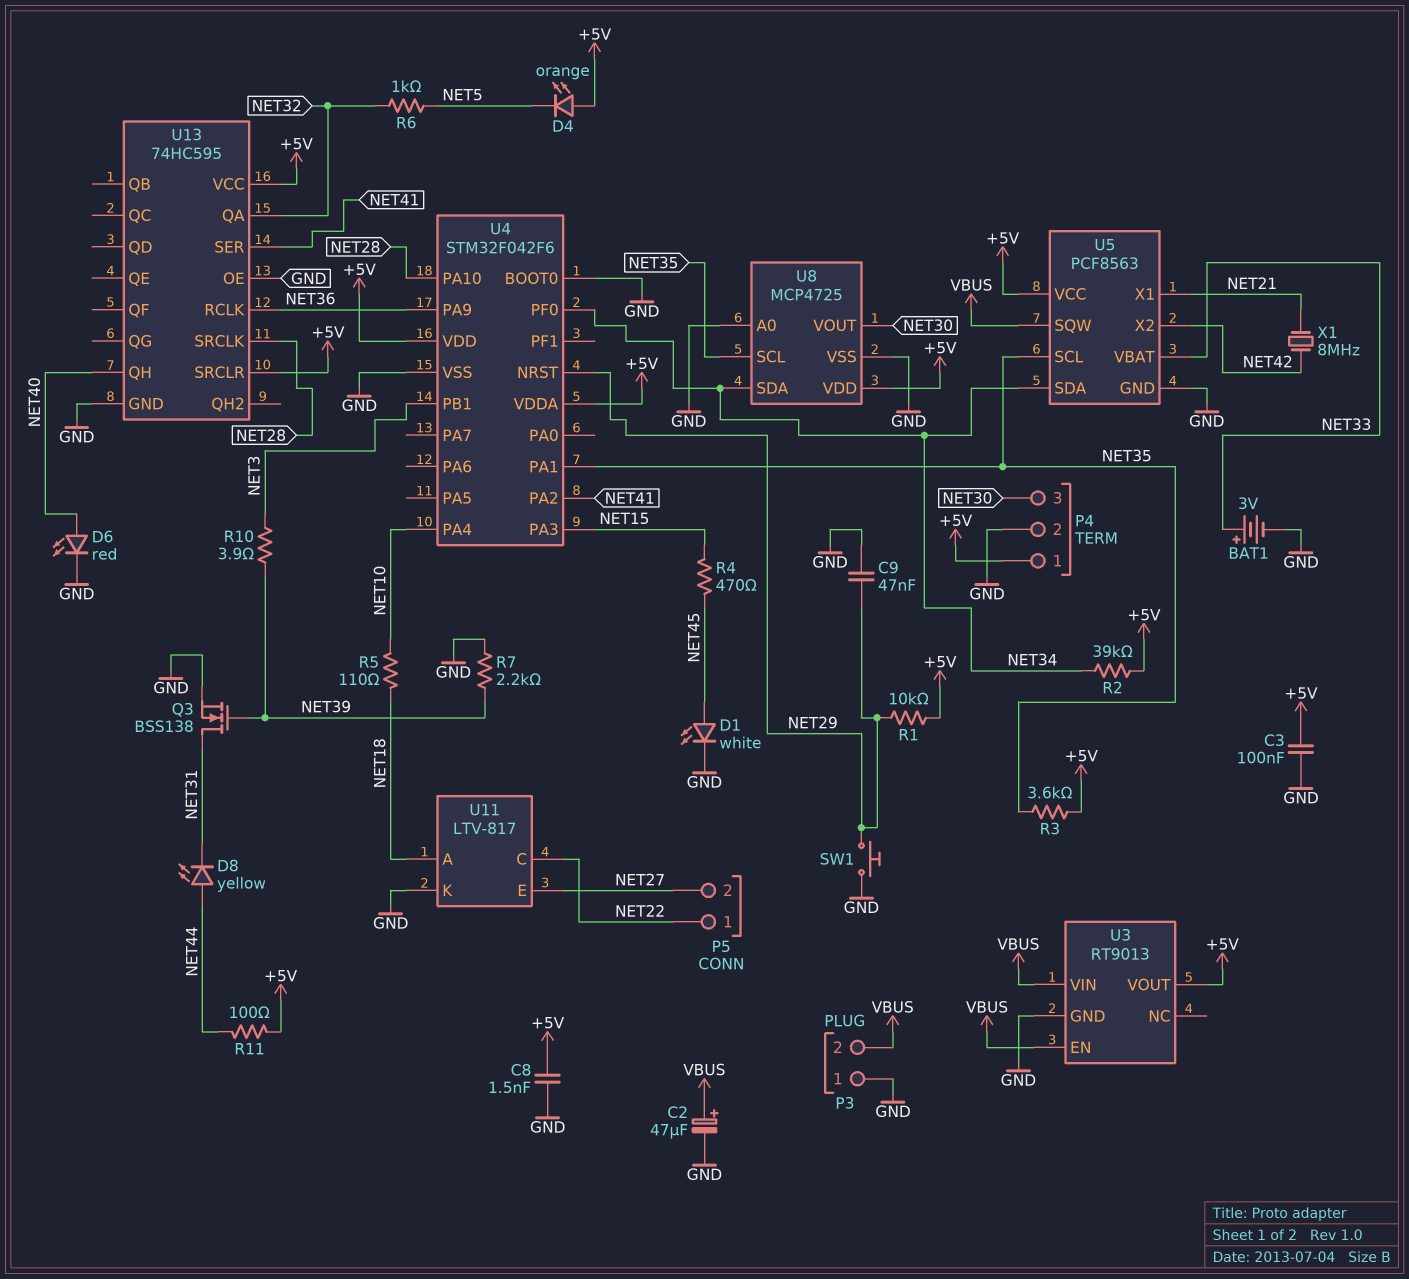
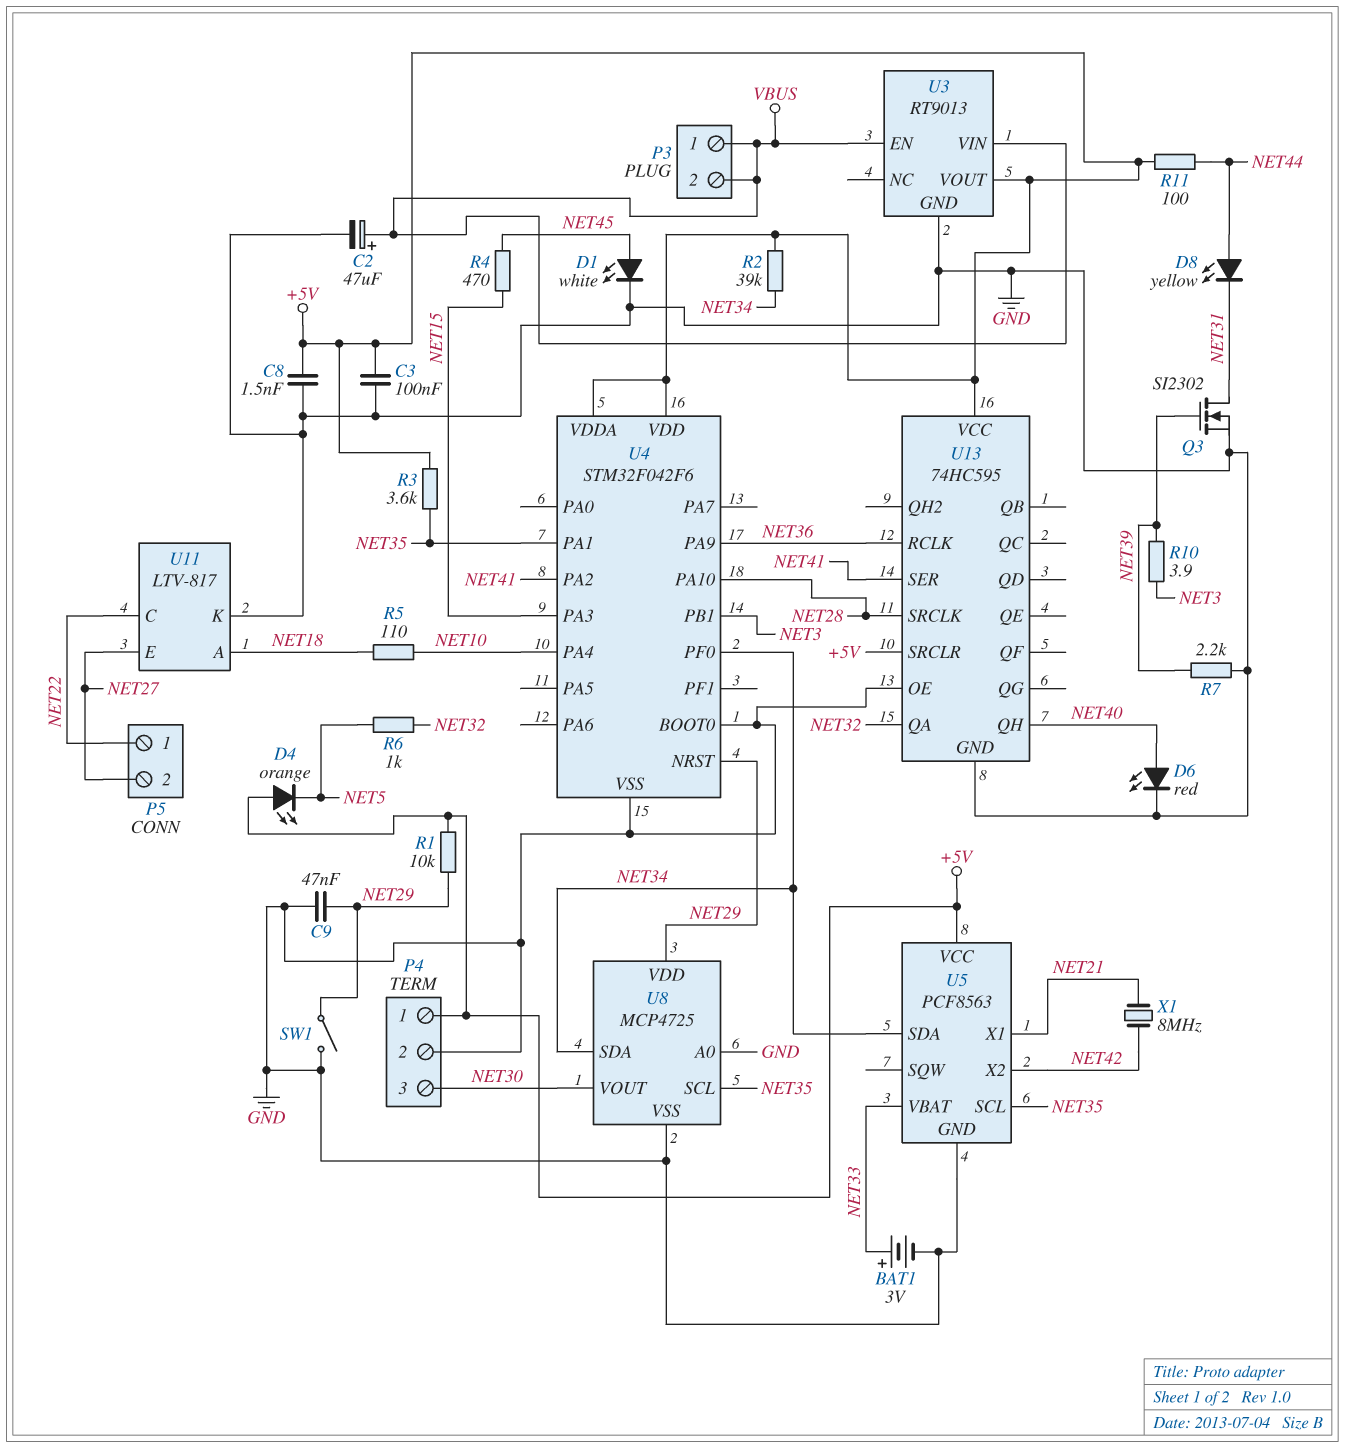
P3 pin 1: GND -> VBUS
Q3: NMOS BSS138 (G NET39, D NET31, S GND) -> NMOS SI2302 (G NET39, D NET31, S GND)
SW1: button (GND, NET29) -> switch (GND, NET29)
U5 pin SQW: VBUS -> none
U8 pin VDD: +5V -> NET29

